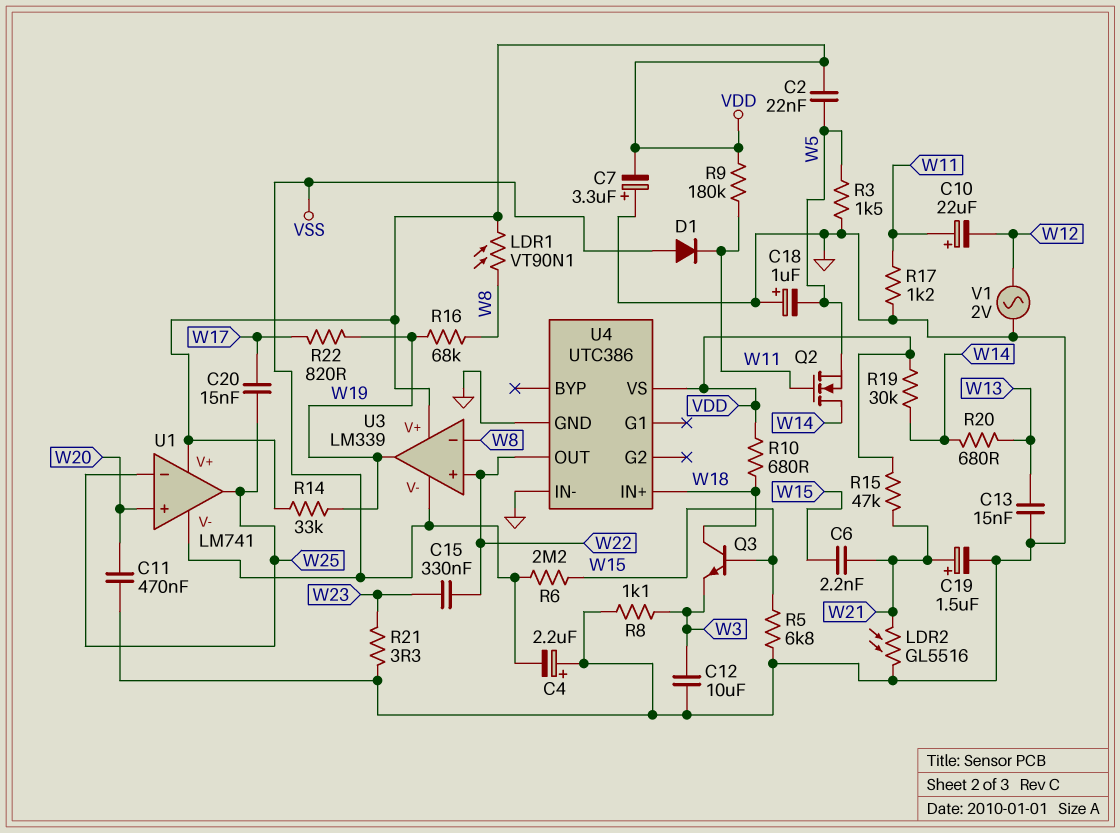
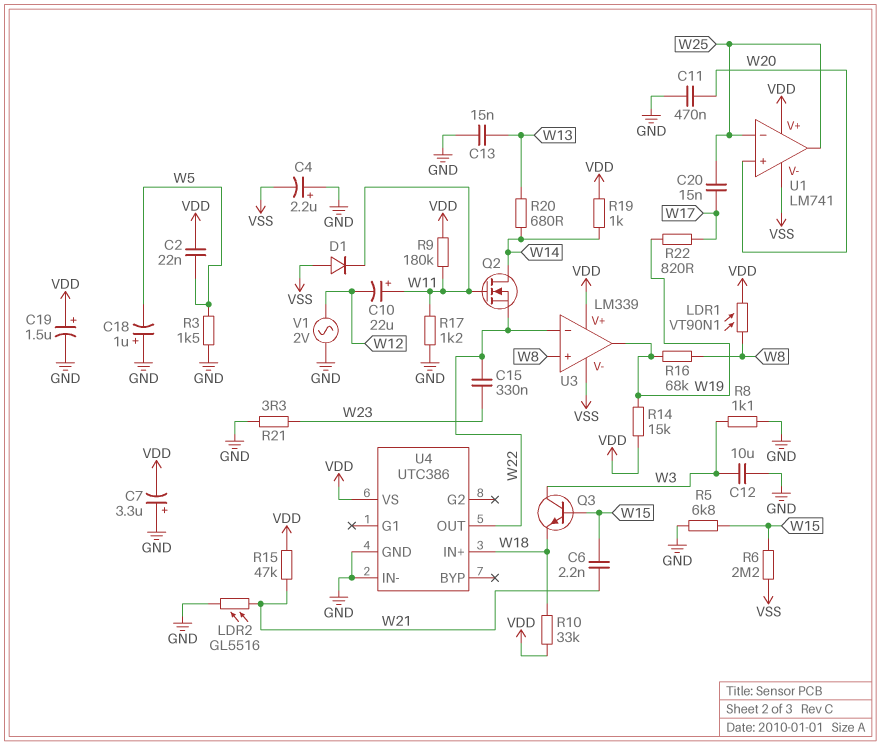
C19: 1.5uF (plus W21, minus GND) -> 1.5uF (plus VDD, minus GND)
Q2: NMOS (G W11, D W14, S W5) -> NMOS (G W11, D W14, S W22)
Q3: NPN (B W15, C W18, E W3) -> NPN (B W15, C W3, E W18)
R10: 680 (VDD, W18) -> 33k (VDD, W18)
R14: 33k (VDD, W19) -> 15k (VDD, W19)
R19: 30k (VDD, W14) -> 1k (VDD, W14)
U3 pin in+: W22 -> W8
U3 pin in-: W8 -> W22

